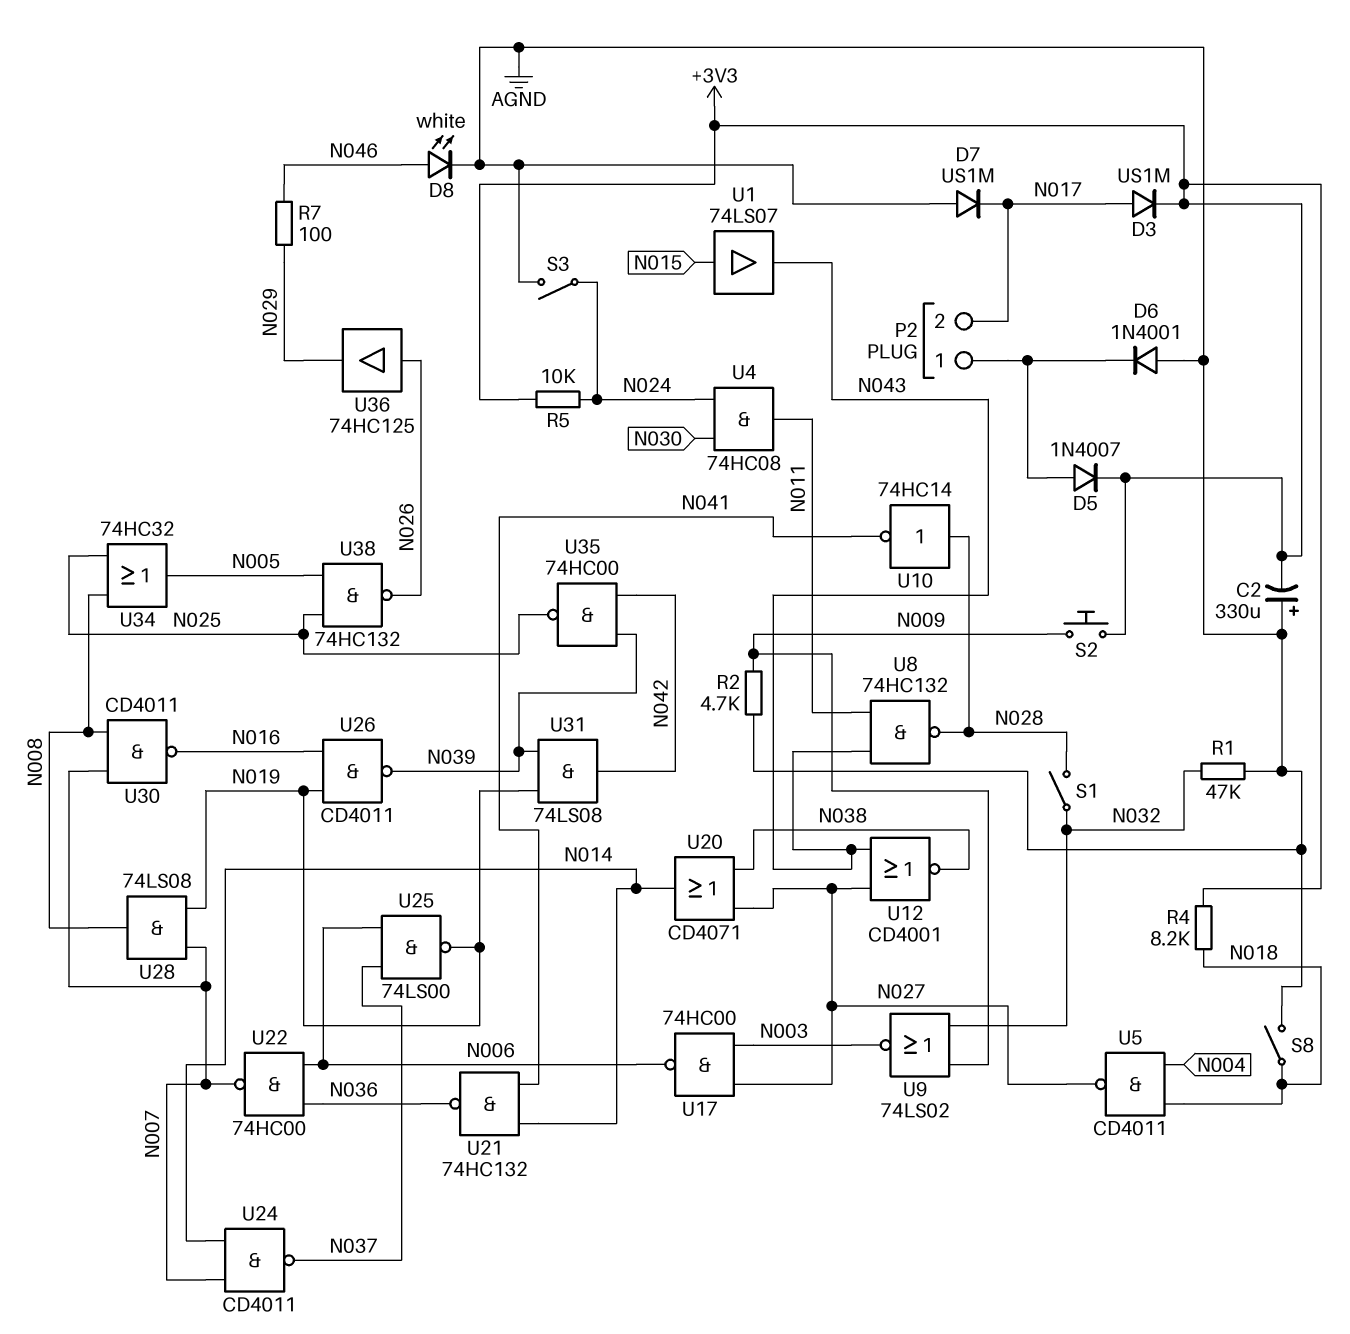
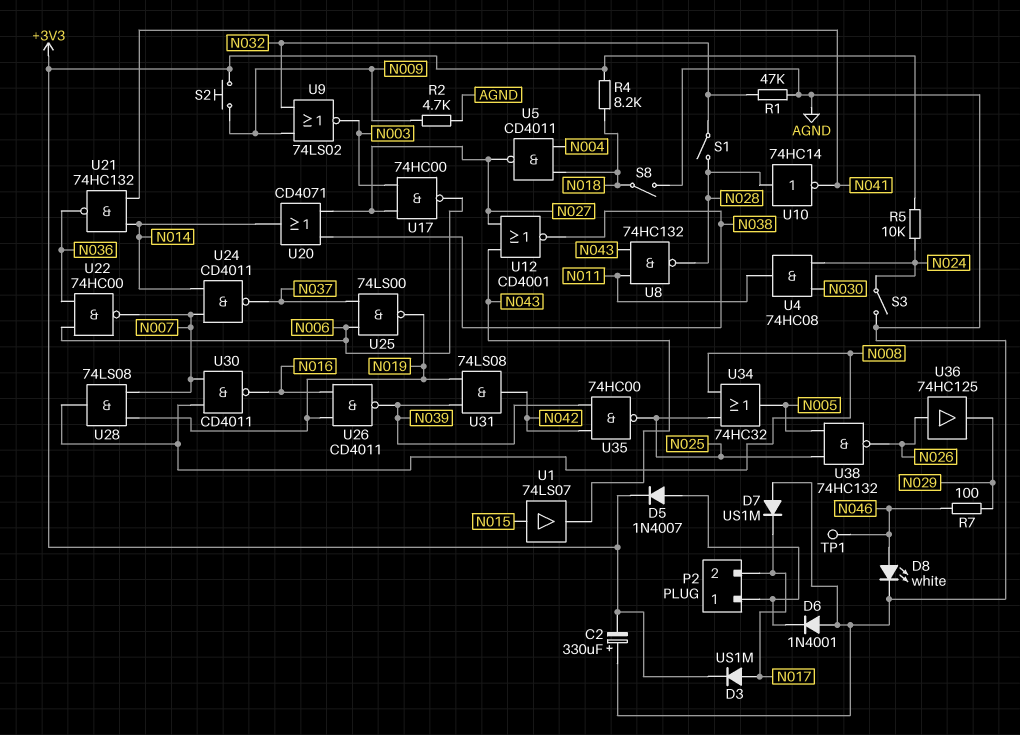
TP1: none -> test point (N046)

